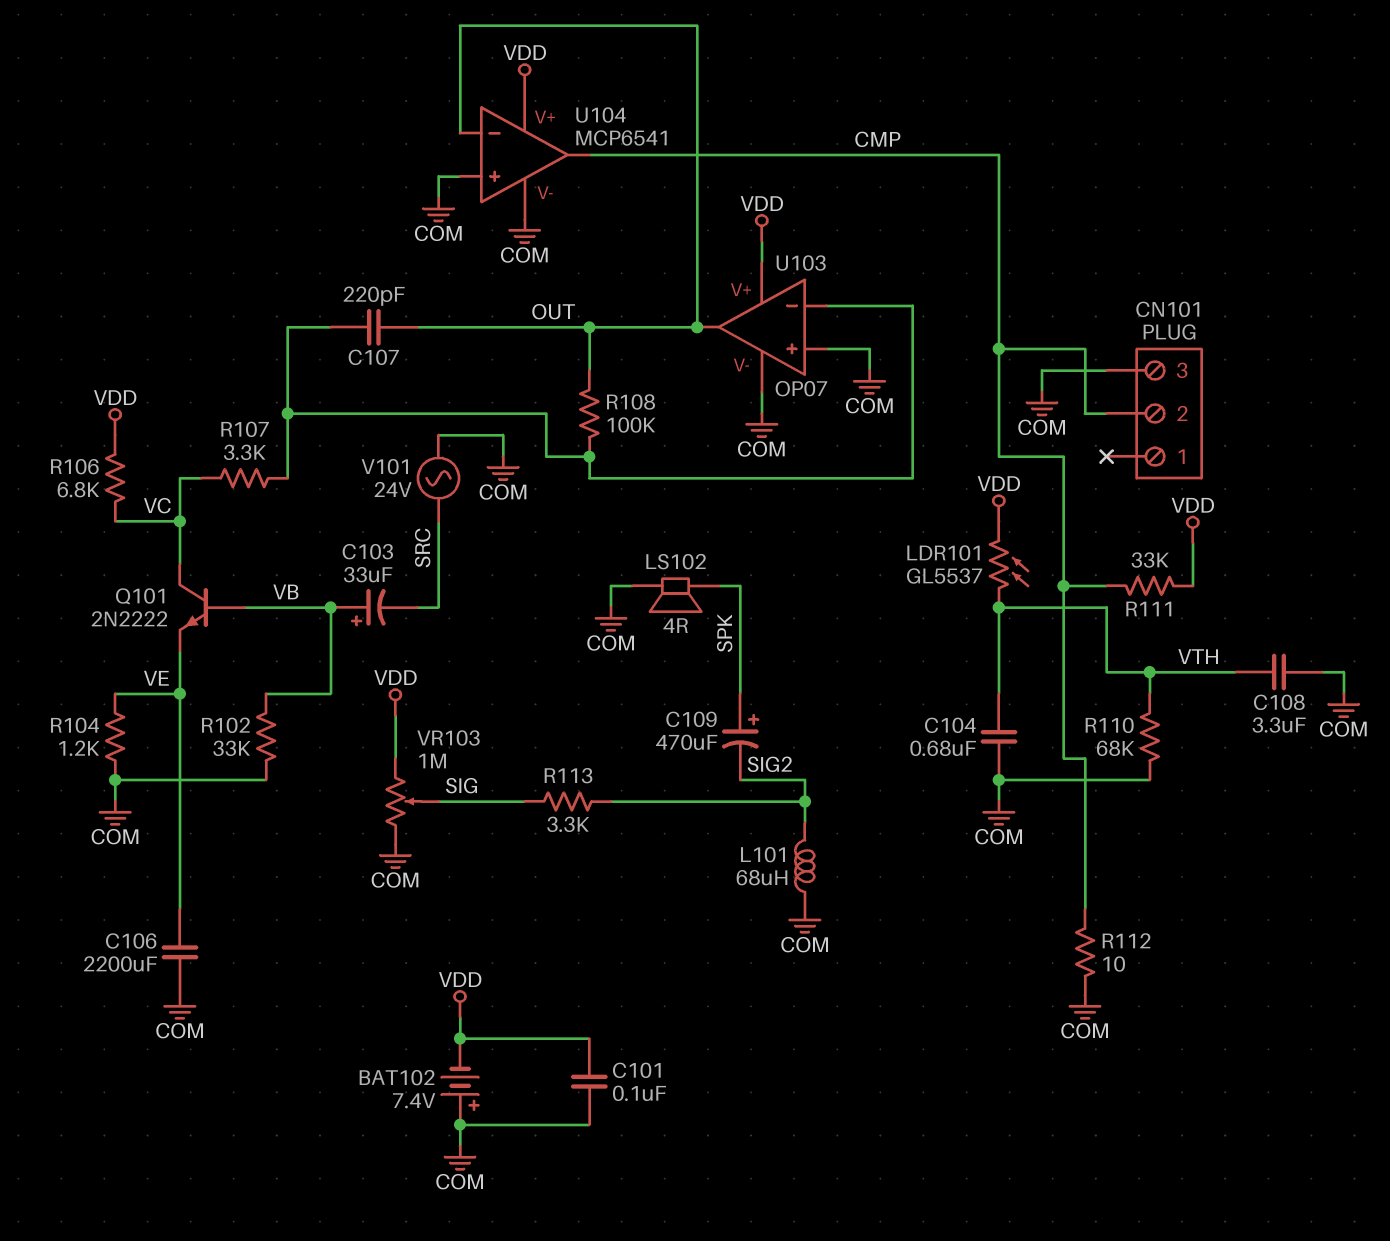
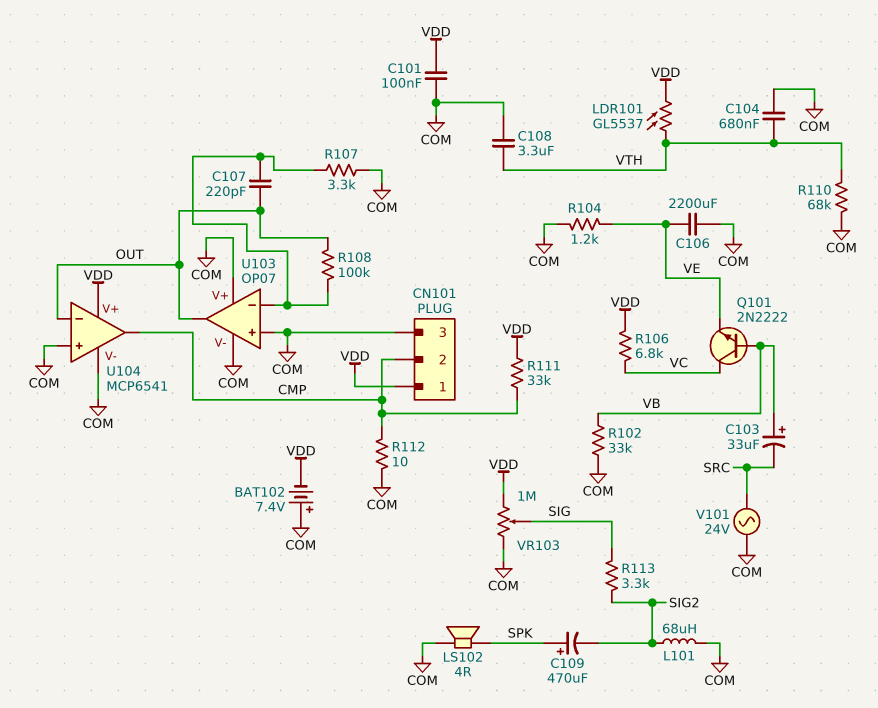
CN101 pin 1: none -> VDD
R107: 3.3k (U103/in-, VC) -> 3.3k (COM, U103/in-)
U103 pin V+: VDD -> COM

